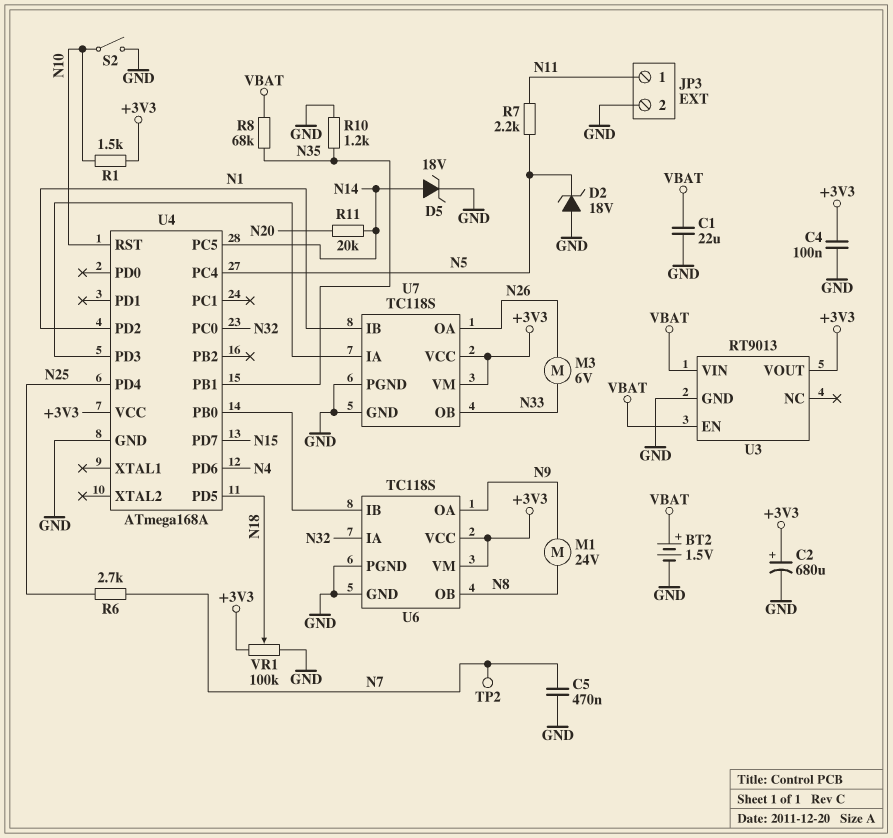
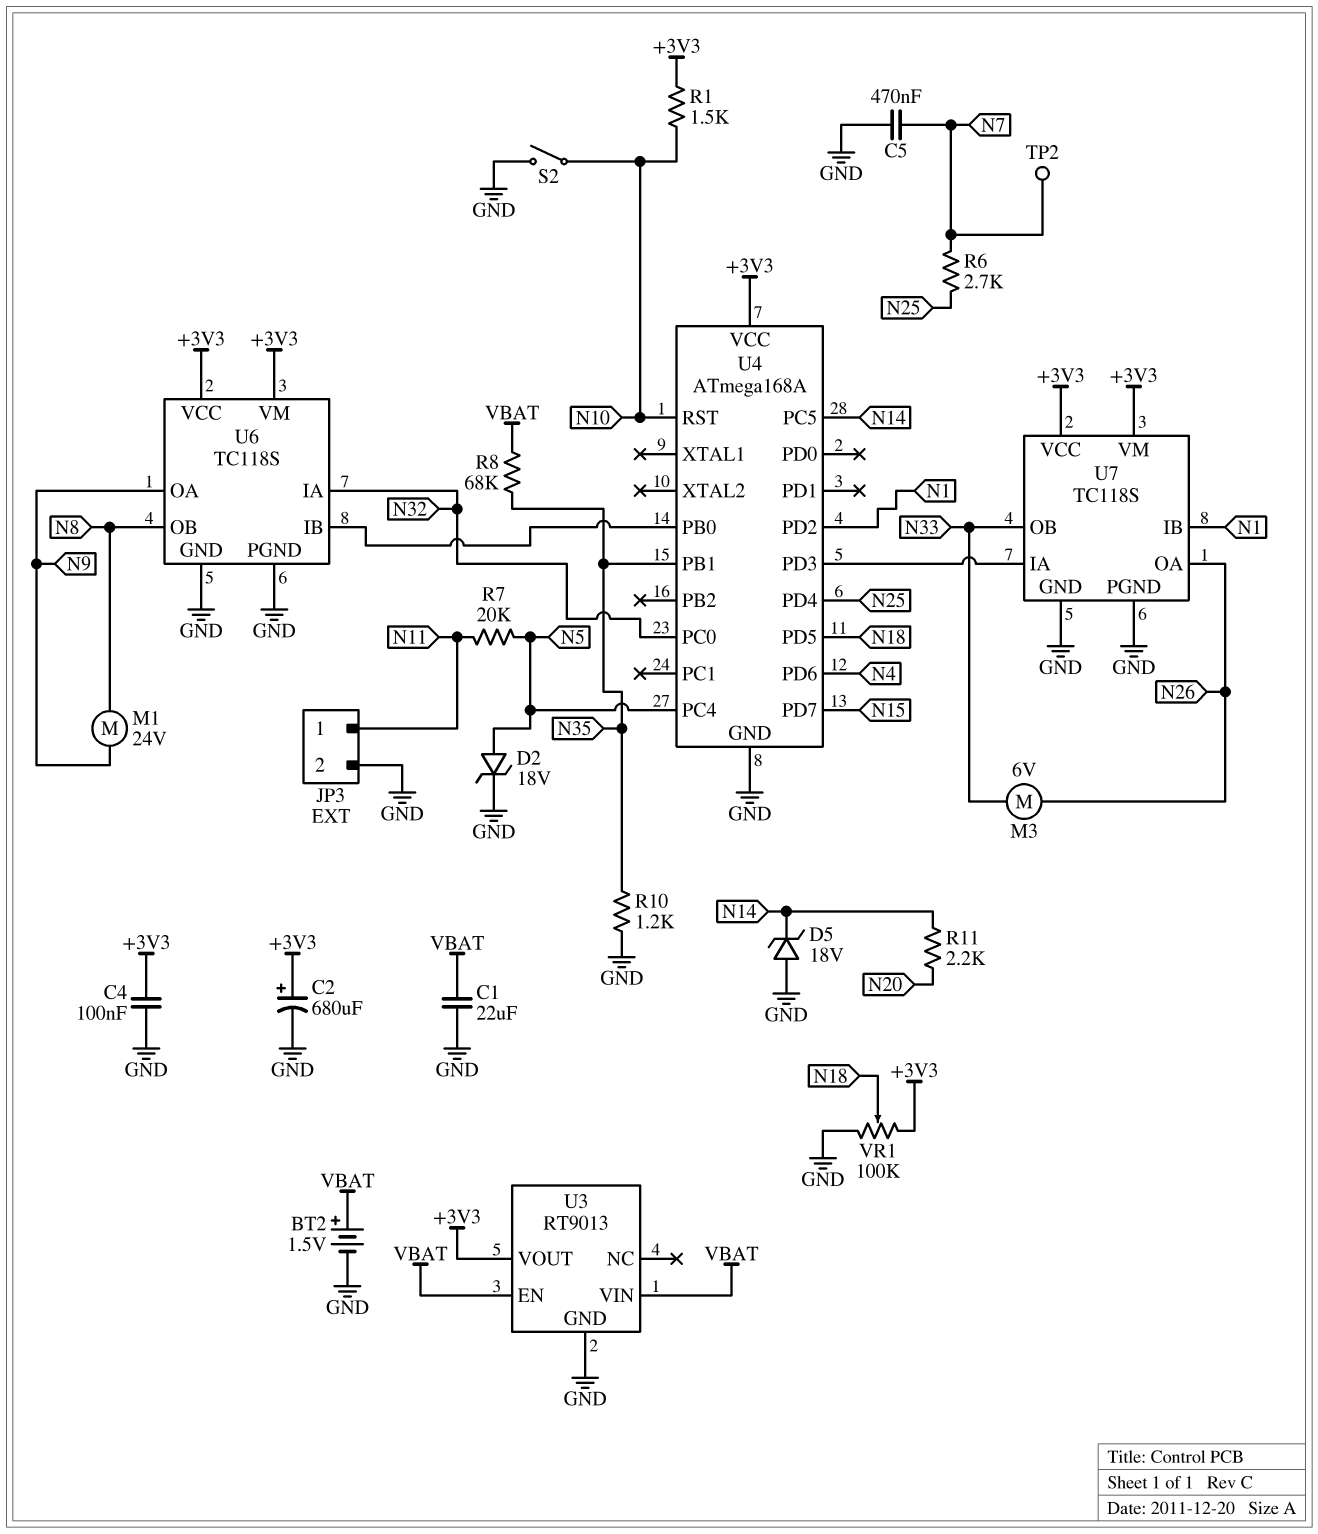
D2: zener 18V (A GND, K N5) -> zener 18V (A N5, K GND)
D5: zener 18V (A N14, K GND) -> zener 18V (A GND, K N14)
R7: 2.2k (N5, N11) -> 20k (N5, N11)
R11: 20k (N14, N20) -> 2.2k (N14, N20)

